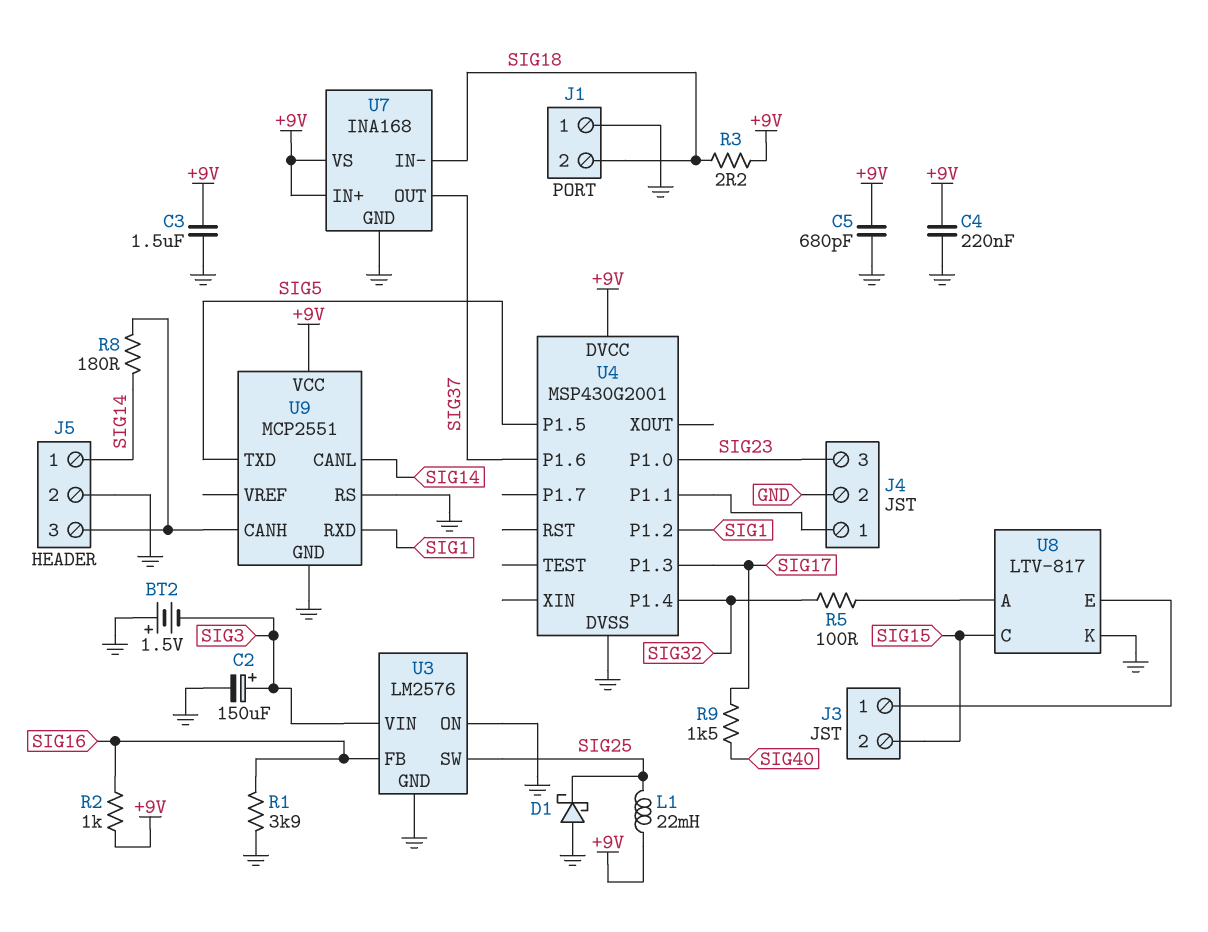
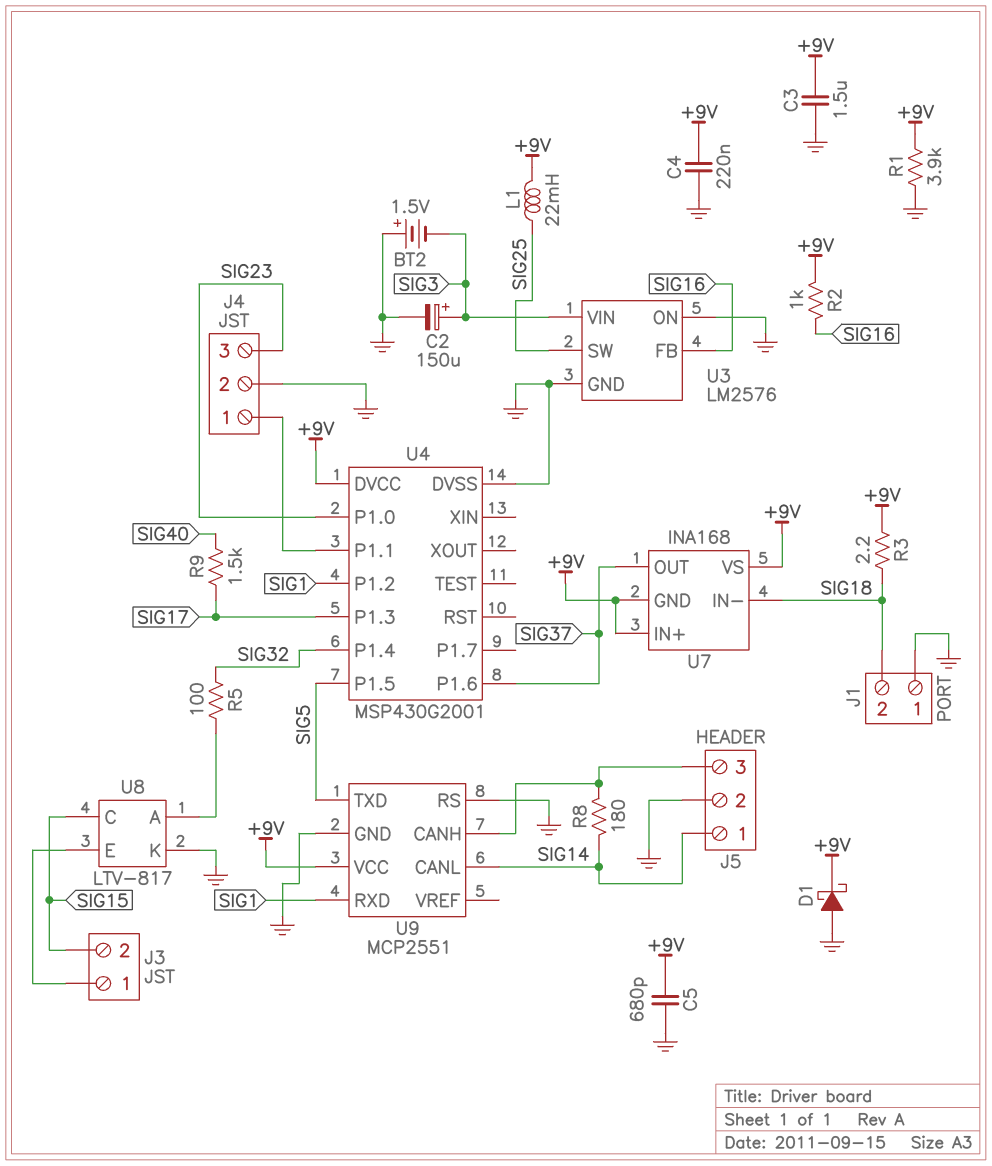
D1: schottky (A GND, K SIG25) -> schottky (A GND, K +9V)
R1: 3.9k (GND, SIG16) -> 3.9k (+9V, GND)
U7 pin GND: GND -> +9V

